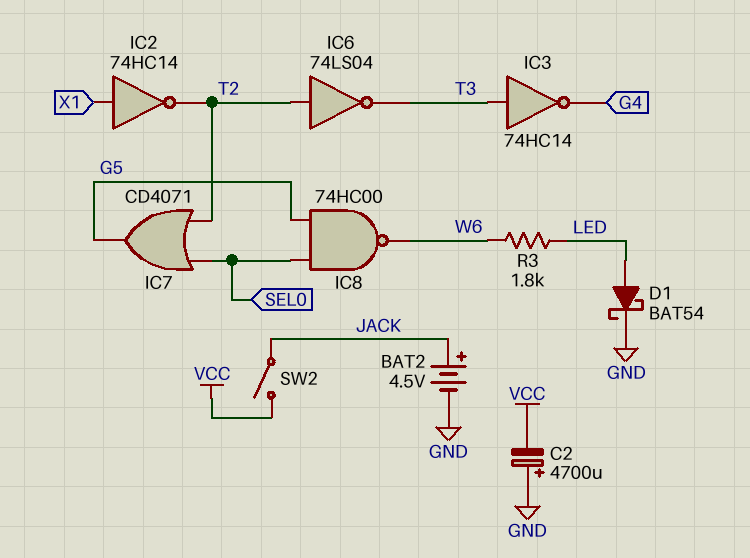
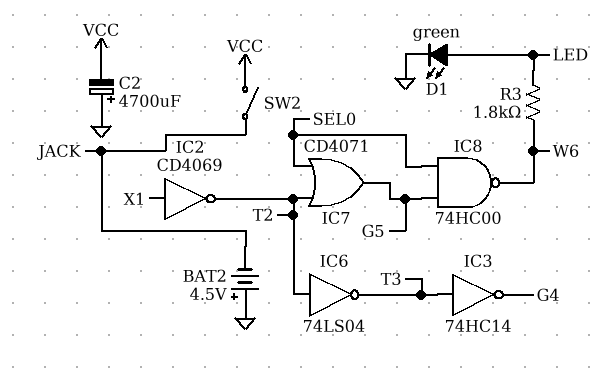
BAT2: 4.5V (plus JACK, minus GND) -> 4.5V (plus GND, minus JACK)
D1: schottky BAT54 (A LED, K GND) -> LED green (A LED, K GND)
IC2: NOT 74HC14 (in X1, out T2) -> NOT CD4069 (in X1, out T2)

